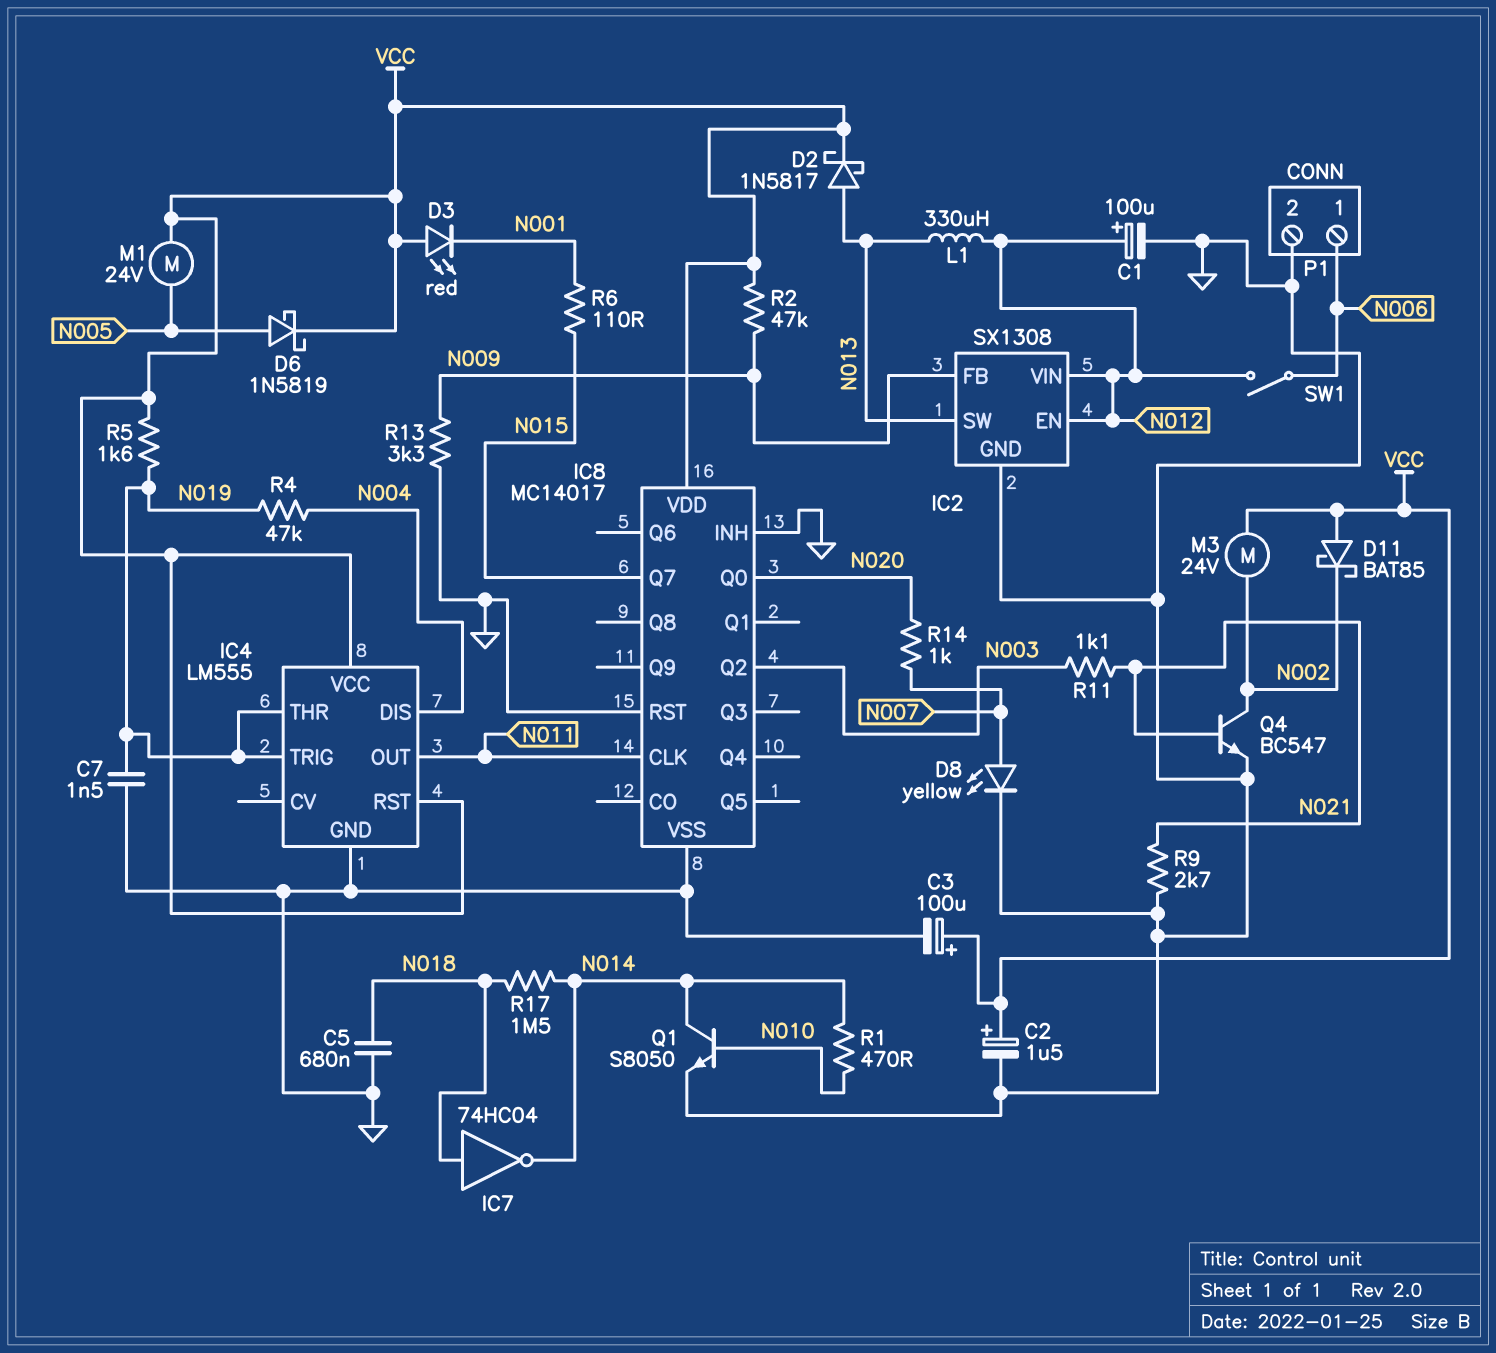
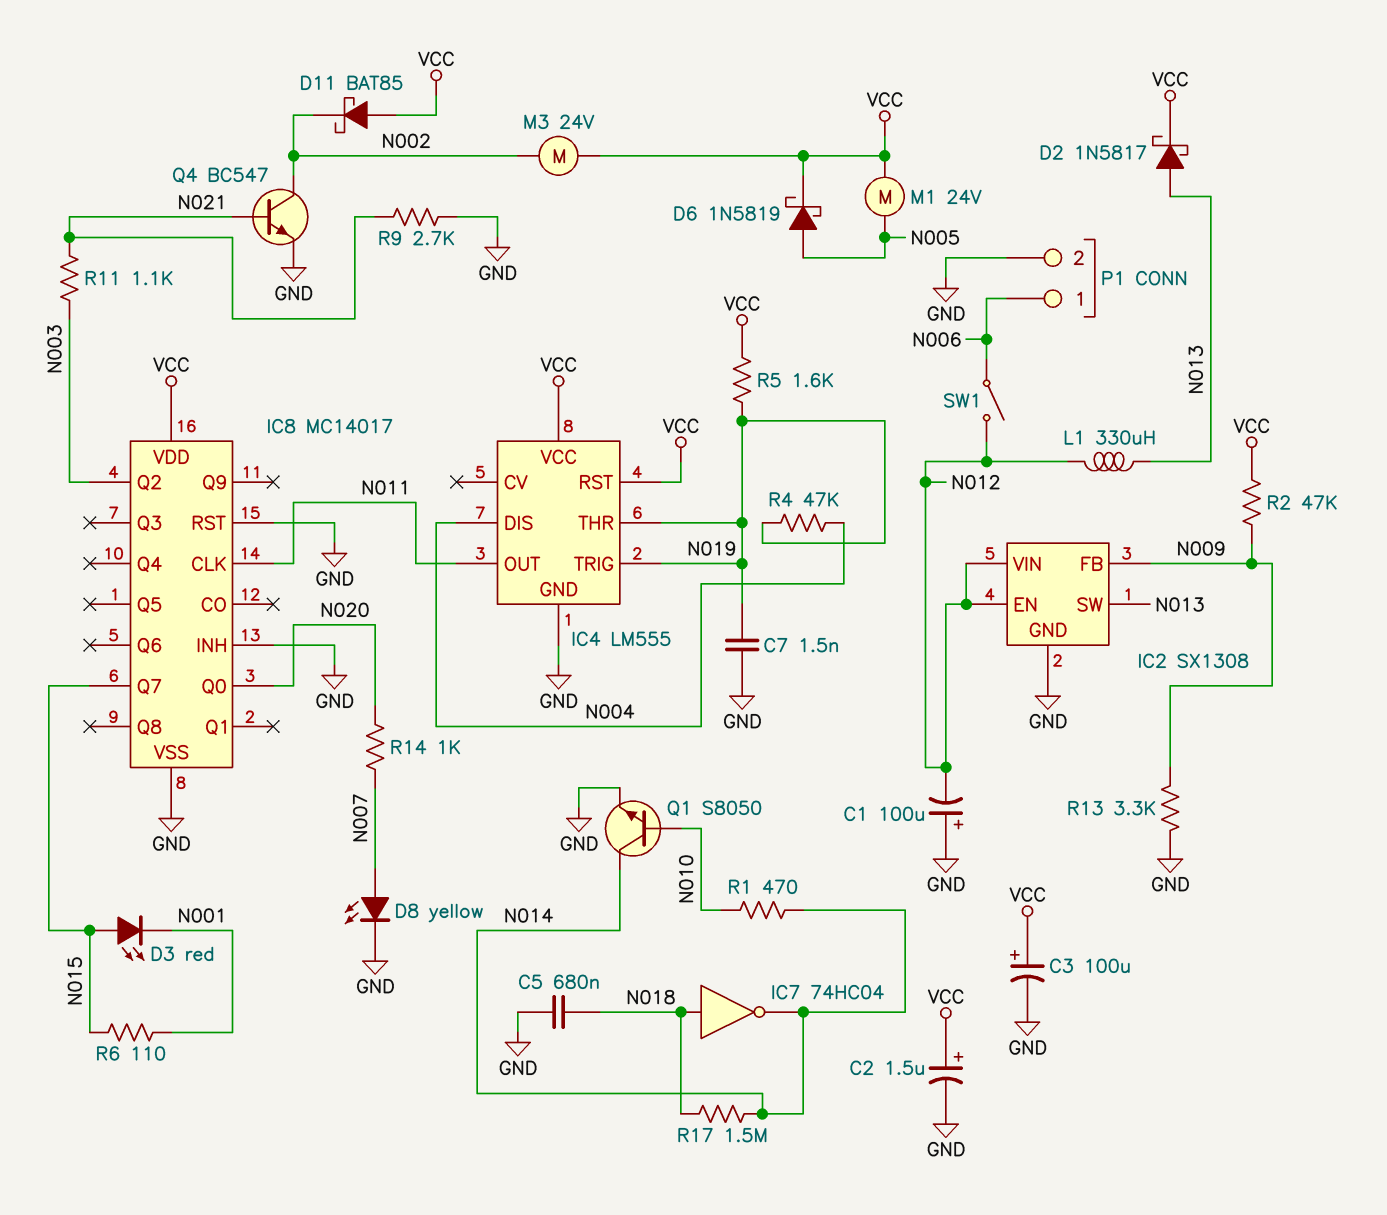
C1: 100uF (plus N012, minus GND) -> 100uF (plus GND, minus N012)
D3: LED red (A VCC, K N001) -> LED red (A N015, K N001)

